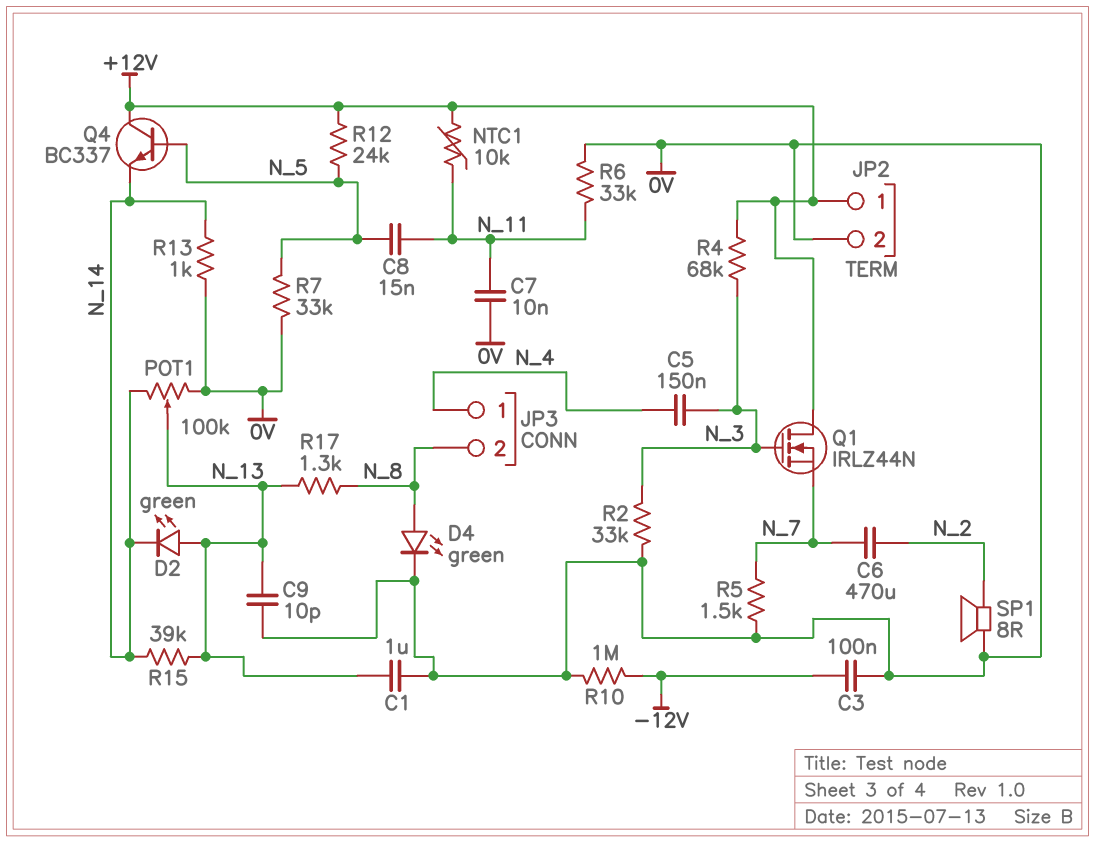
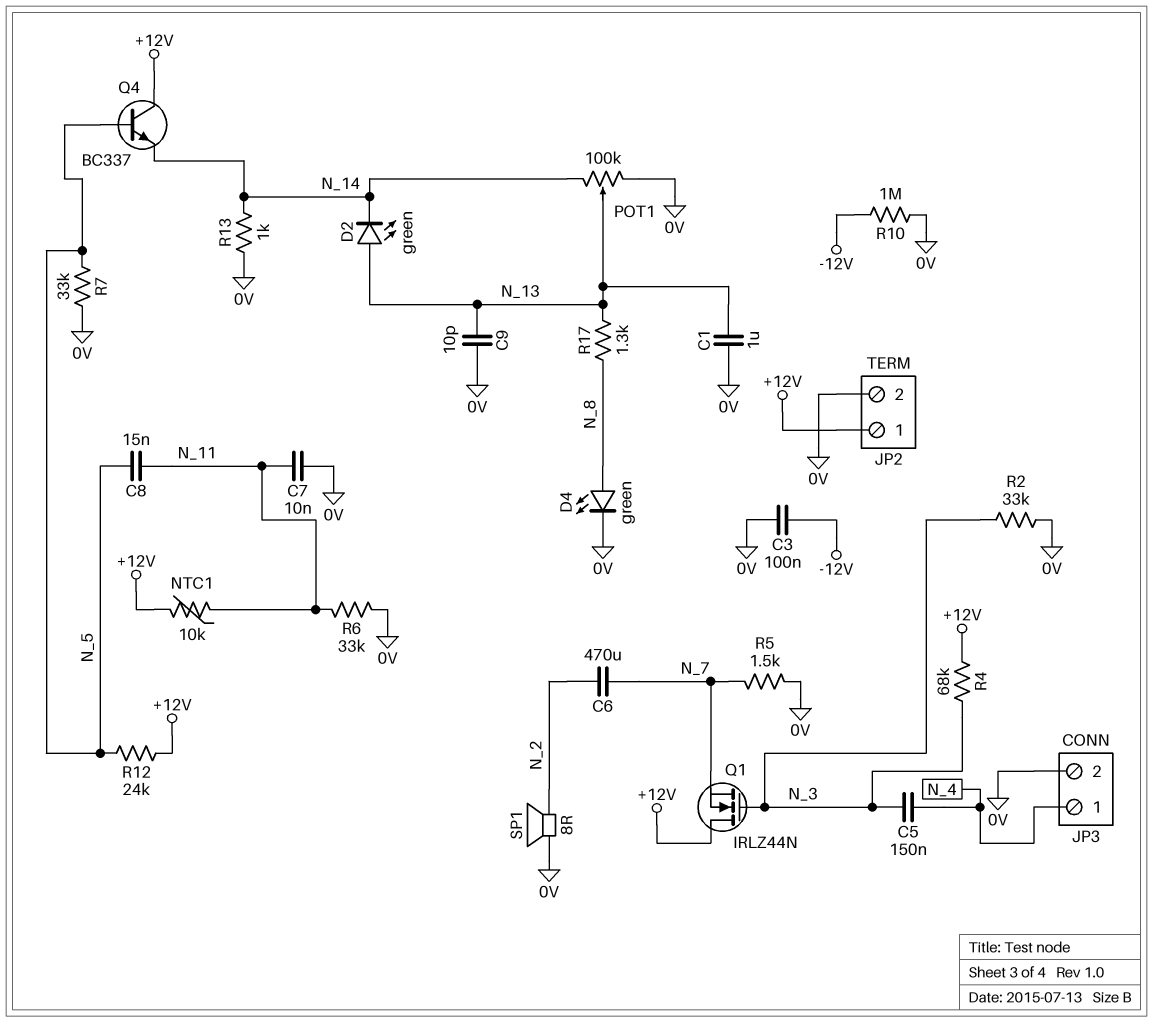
JP3 pin 2: N_8 -> 0V
R15: 39k (N_13, N_14) -> none

